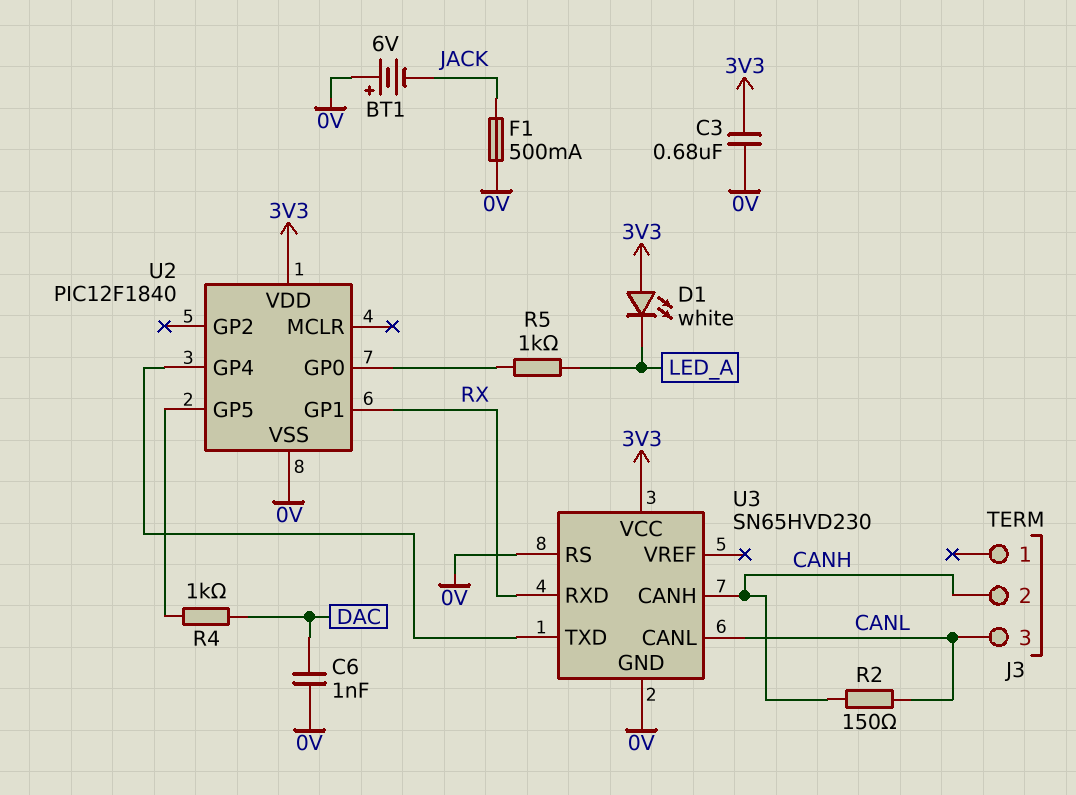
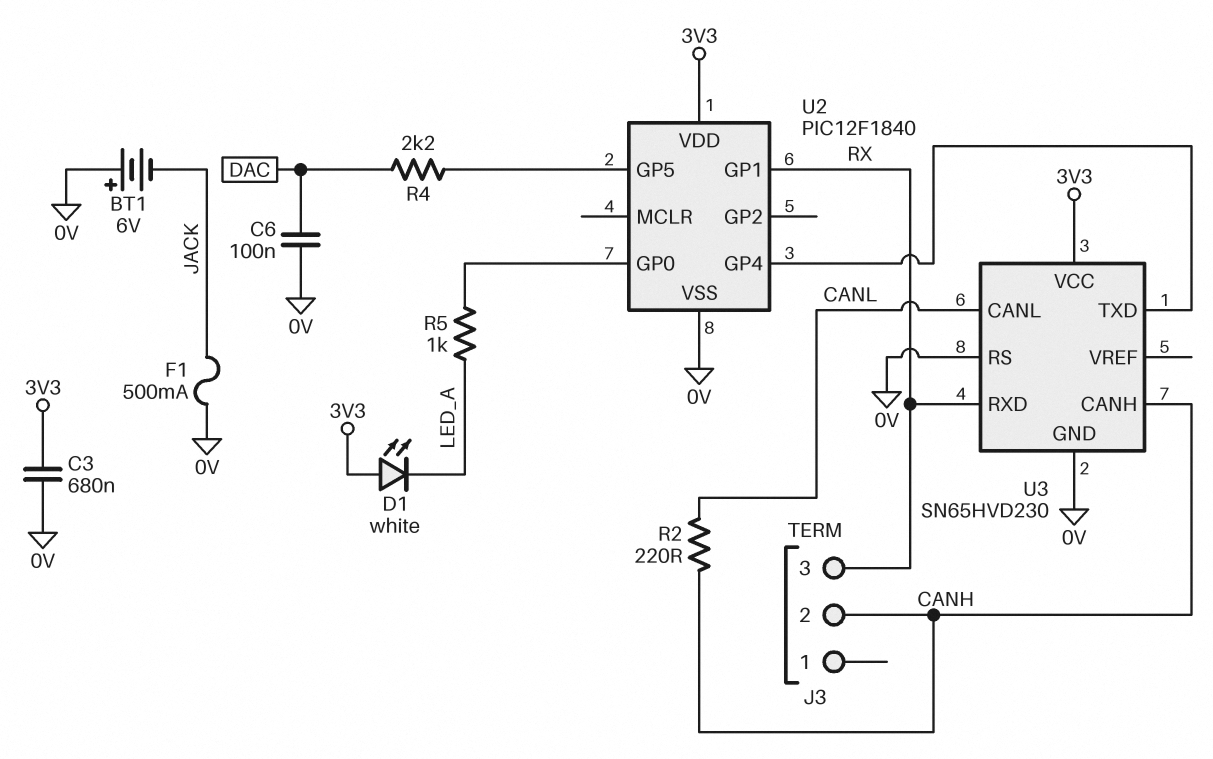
C6: 1nF (0V, DAC) -> 100nF (0V, DAC)
J3 pin 3: CANL -> RX
R2: 150 (CANH, CANL) -> 220 (CANH, CANL)
R4: 1k (DAC, U2/GP5) -> 2.2k (DAC, U2/GP5)

